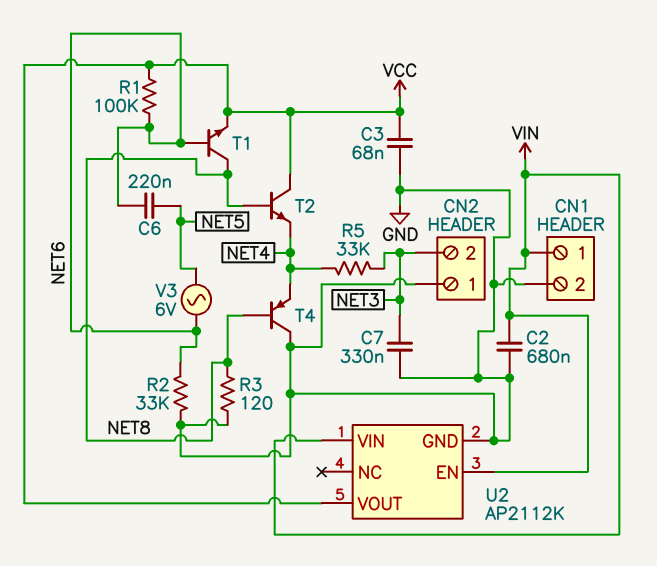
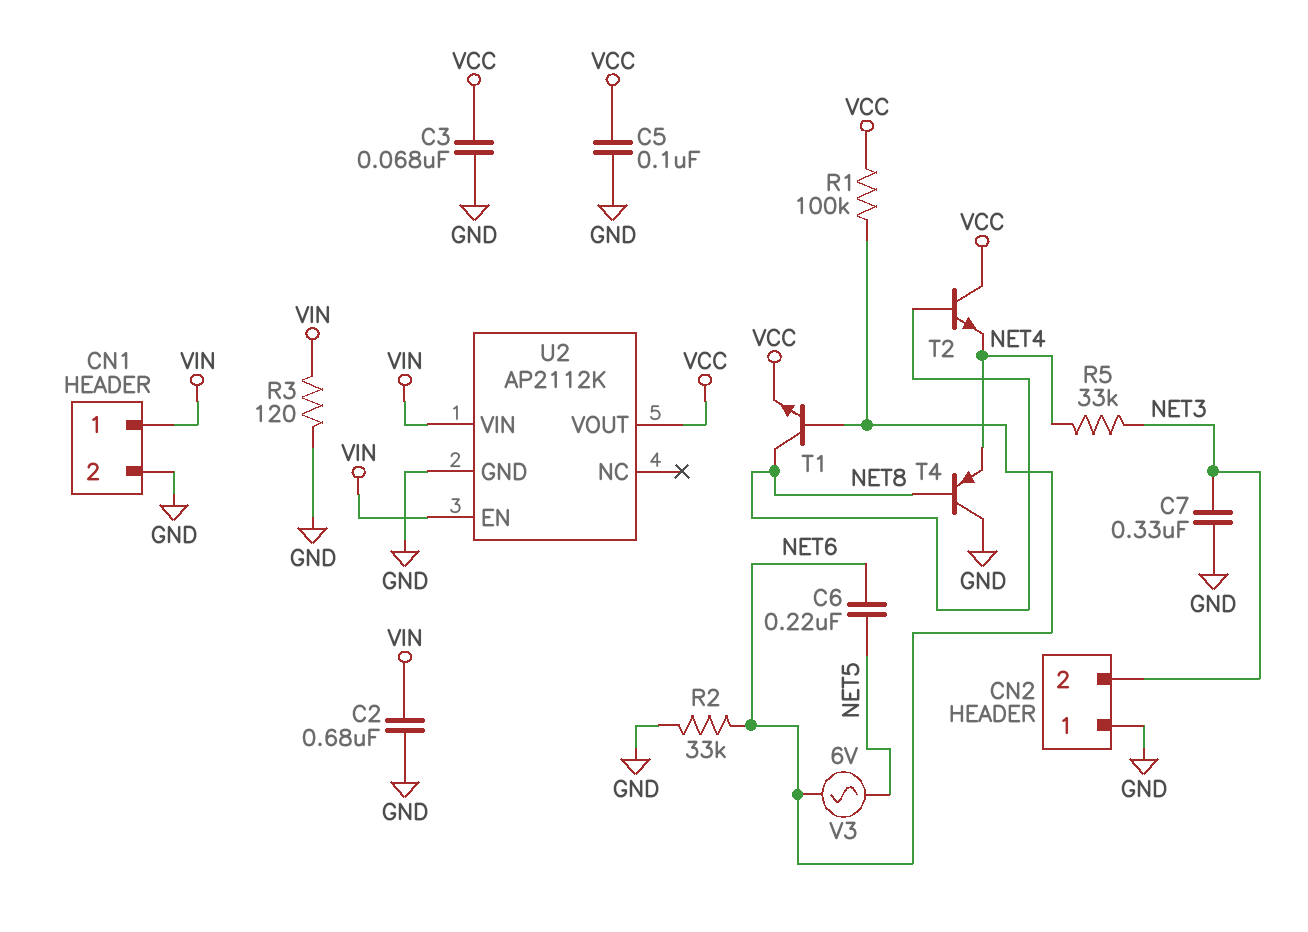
C5: none -> 100nF (GND, VCC)
R3: 120 (GND, NET8) -> 120 (GND, VIN)

